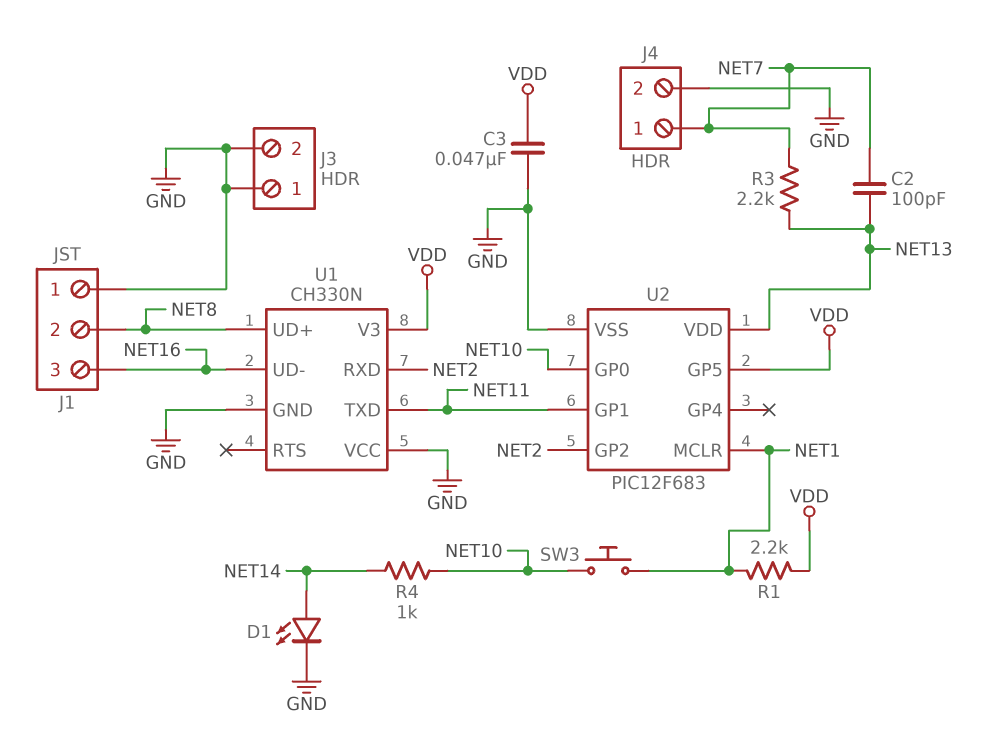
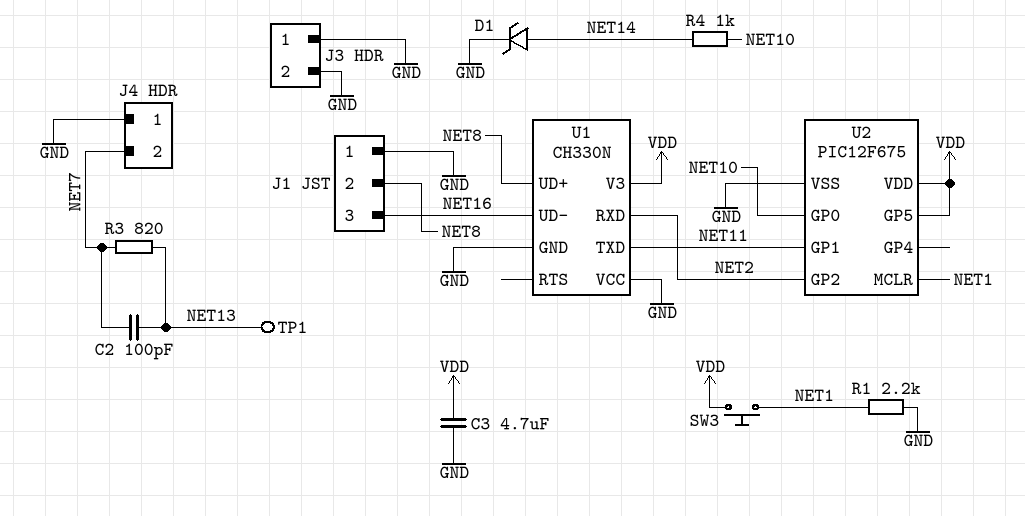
C3: 47nF (GND, VDD) -> 4.7uF (GND, VDD)
D1: LED (A NET14, K GND) -> zener (A NET14, K GND)
J4 pin 1: NET7 -> GND
J4 pin 2: GND -> NET7
R1: 2.2k (NET1, VDD) -> 2.2k (GND, NET1)
R3: 2.2k (NET7, NET13) -> 820 (NET7, NET13)
SW3: button (NET1, NET10) -> button (NET1, VDD)
TP1: none -> test point (NET13)
U2: PIC12F683 -> PIC12F675
U2 pin VDD: NET13 -> VDD

